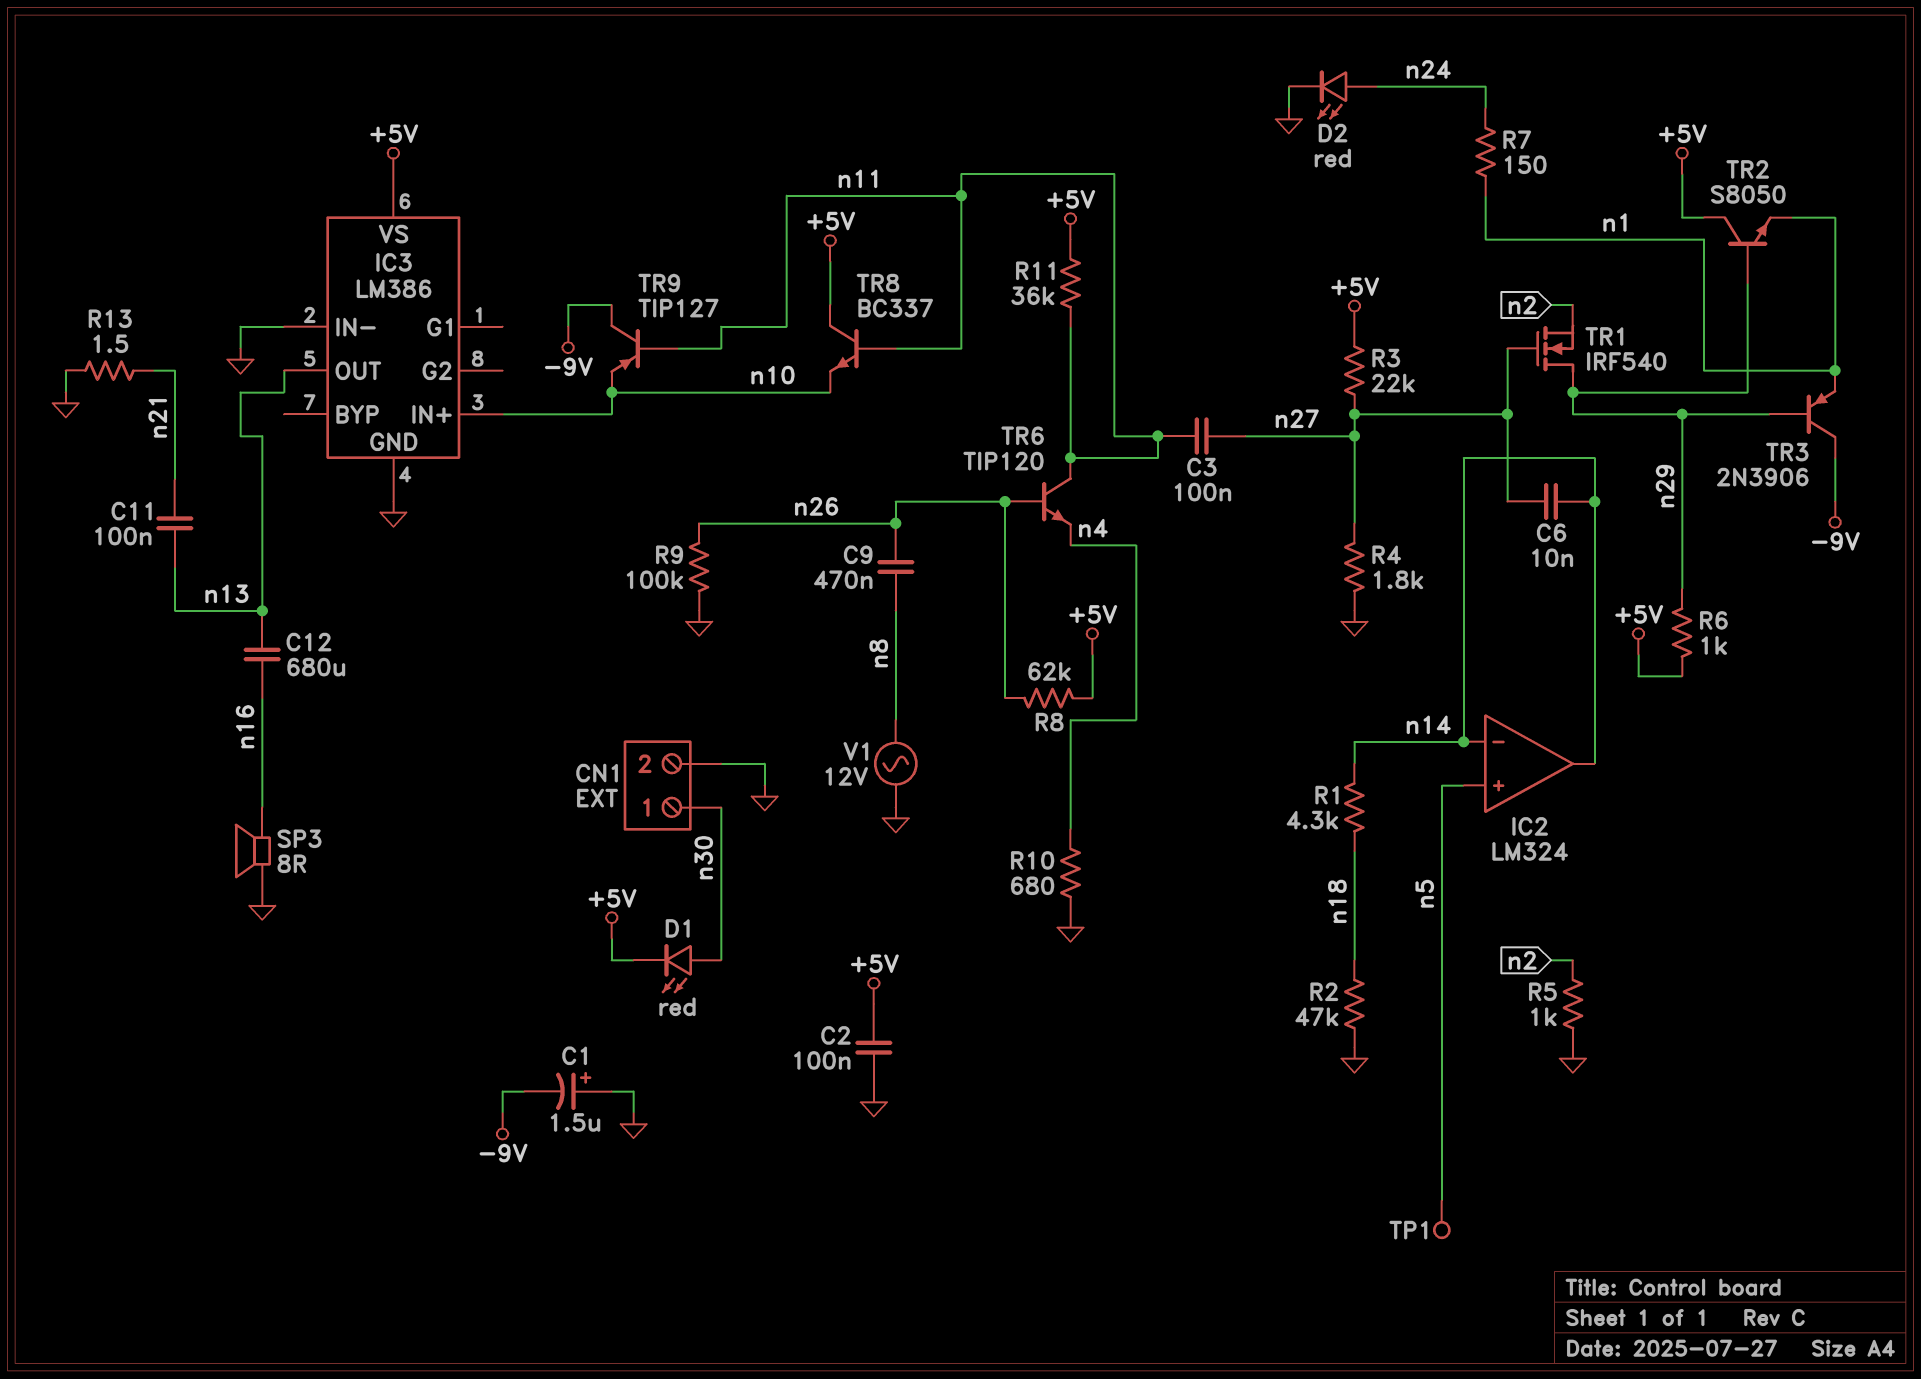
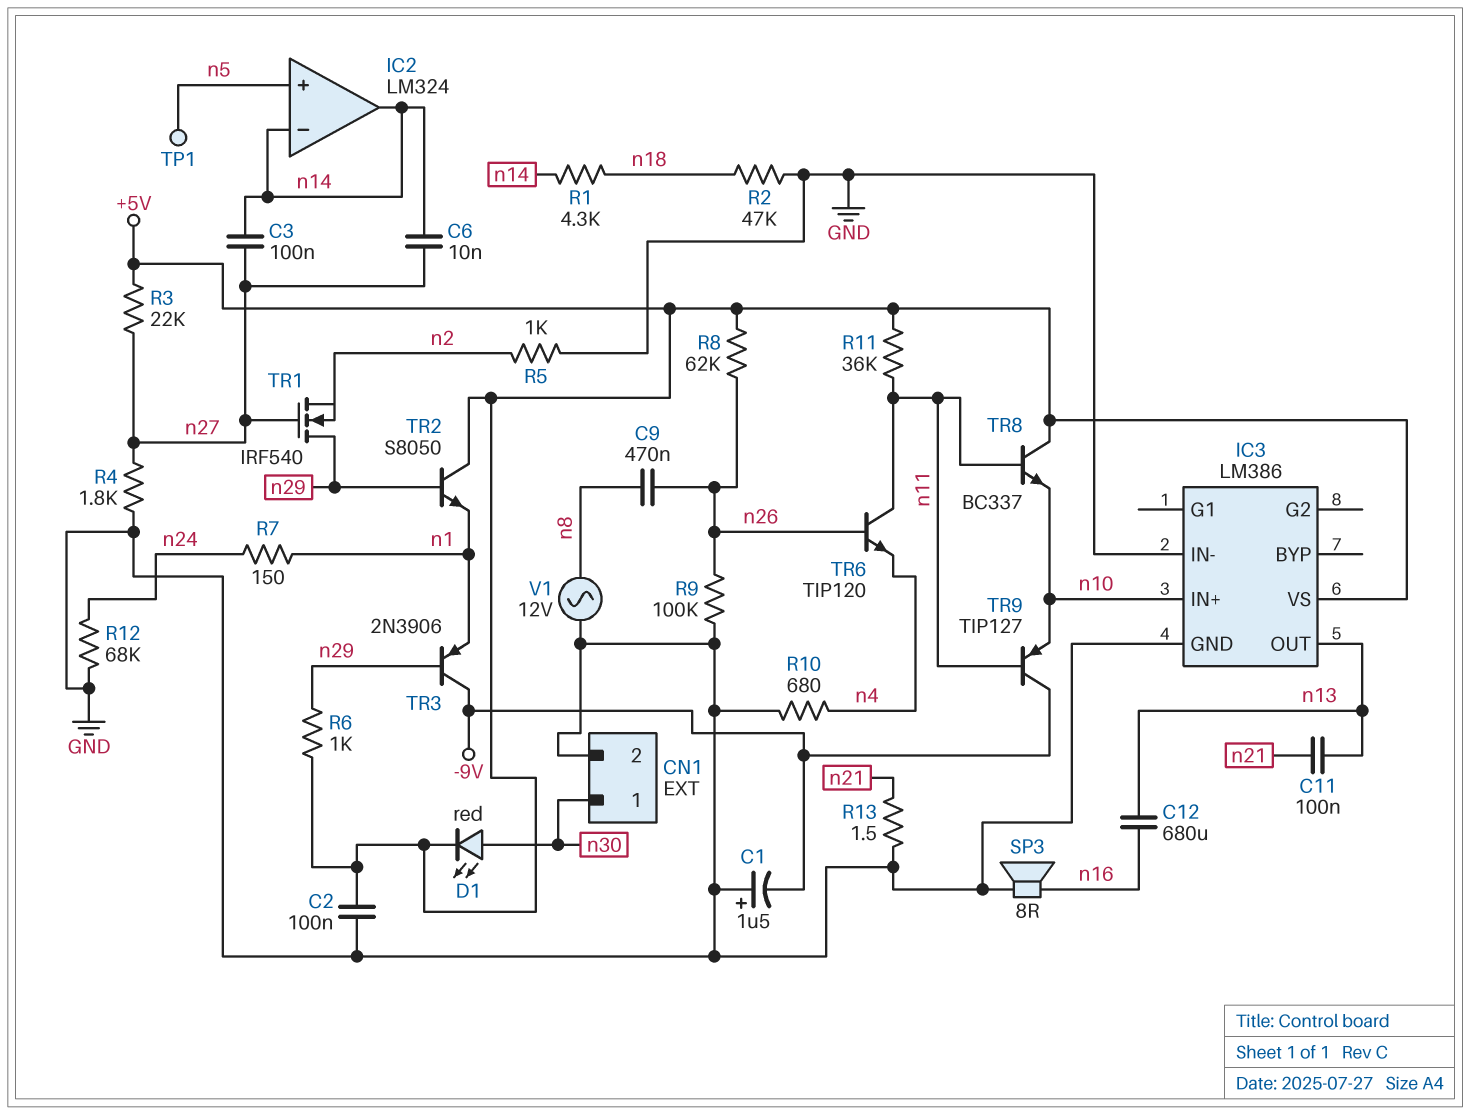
C3: 100nF (n11, n27) -> 100nF (n14, n27)
D2: LED red (A n24, K GND) -> none
R12: none -> 68k (GND, n24)

